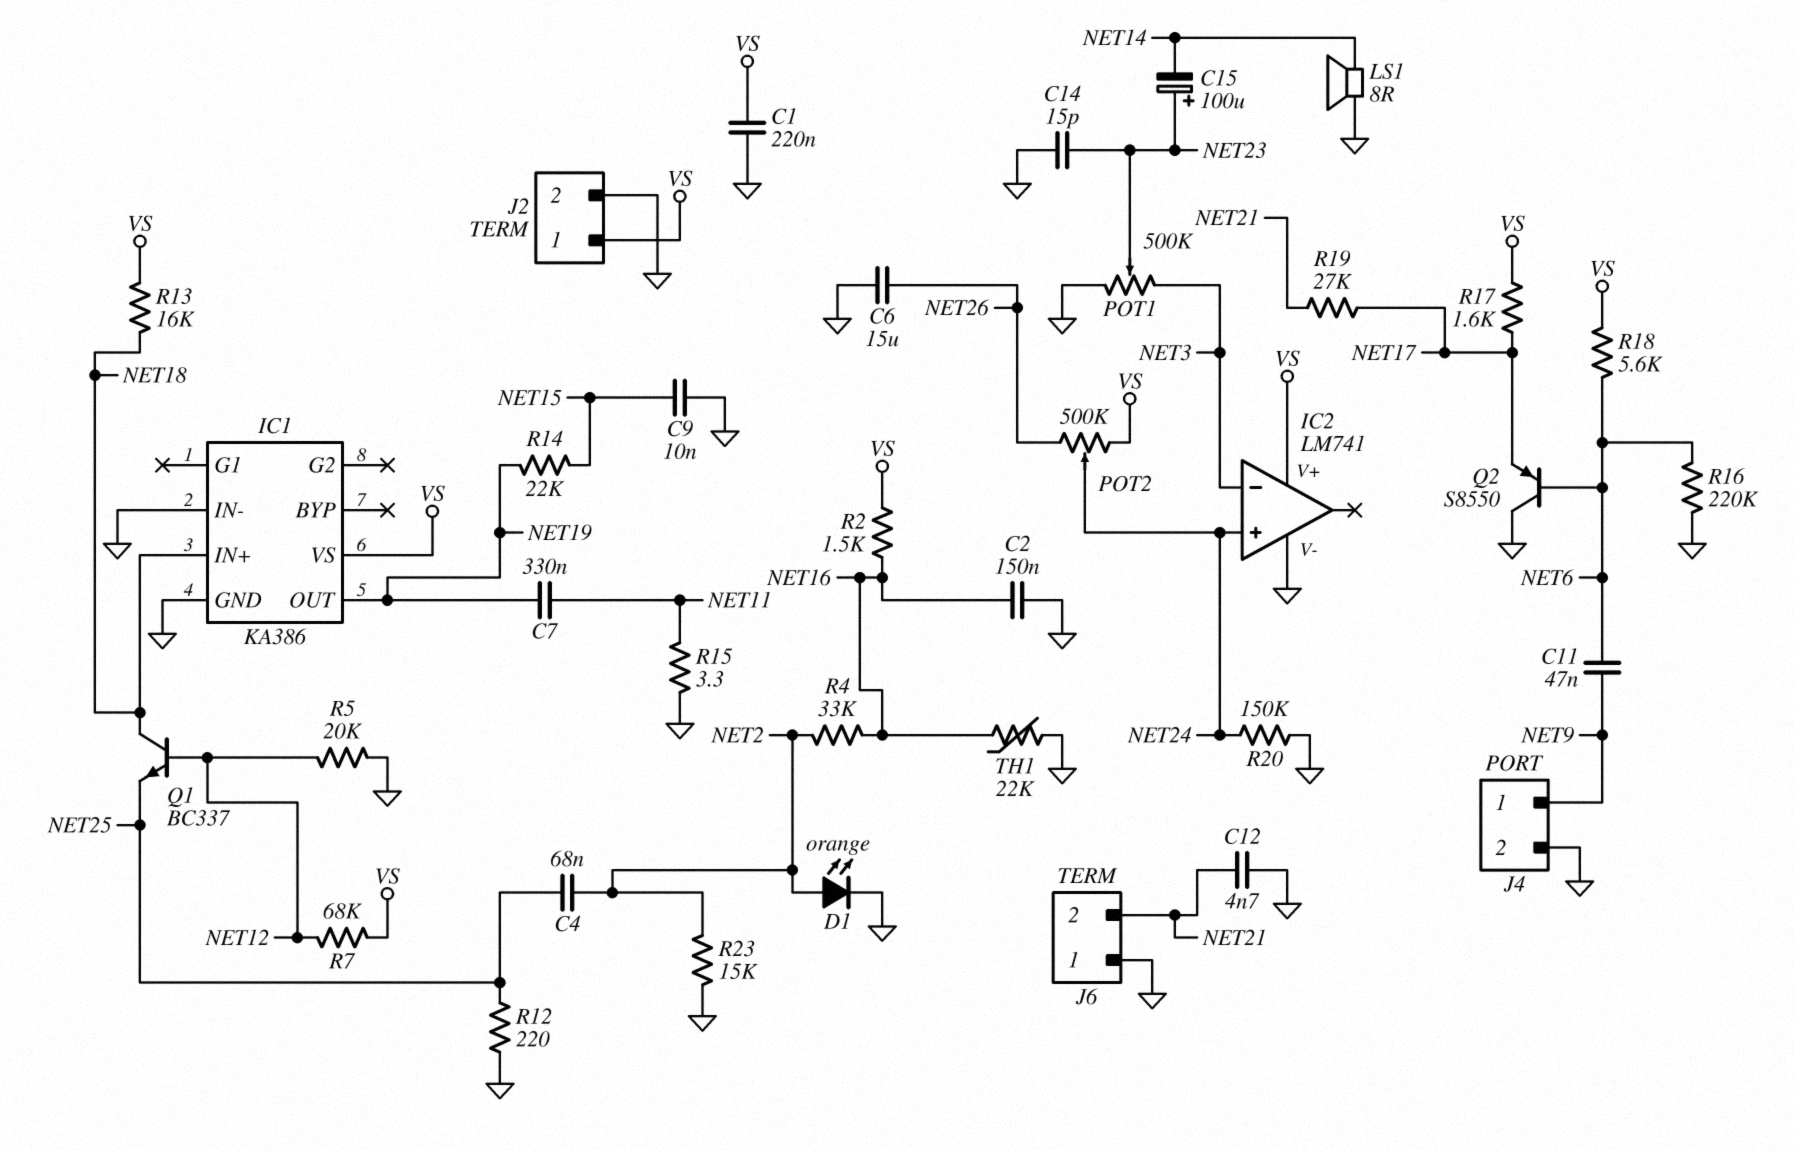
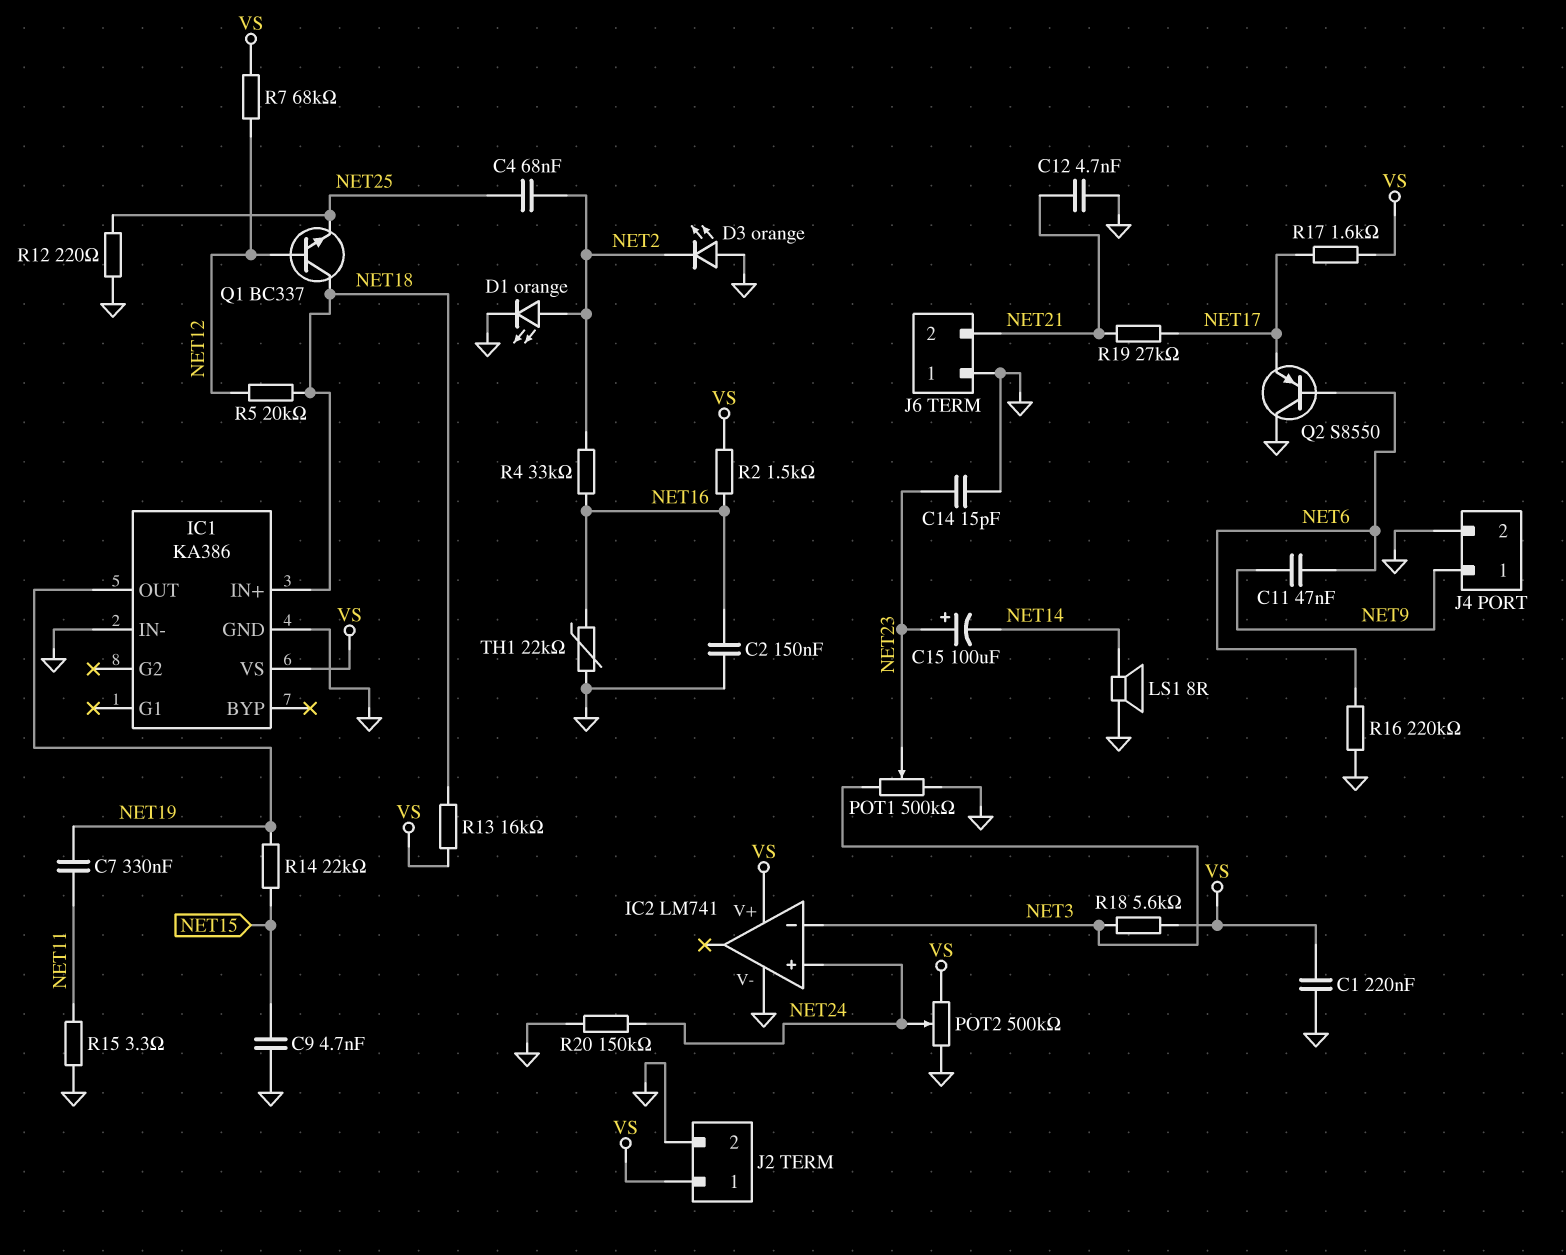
C6: 15uF (GND, NET26) -> none
C9: 10nF (GND, NET15) -> 4.7nF (GND, NET15)
D3: none -> LED orange (A GND, K NET2)
POT2: 500k (NET26, VS, wiper NET24) -> 500k (GND, VS, wiper NET24)
R5: 20k (GND, NET12) -> 20k (NET12, NET18)
R18: 5.6k (NET6, VS) -> 5.6k (NET3, VS)
R23: 15k (GND, NET2) -> none

